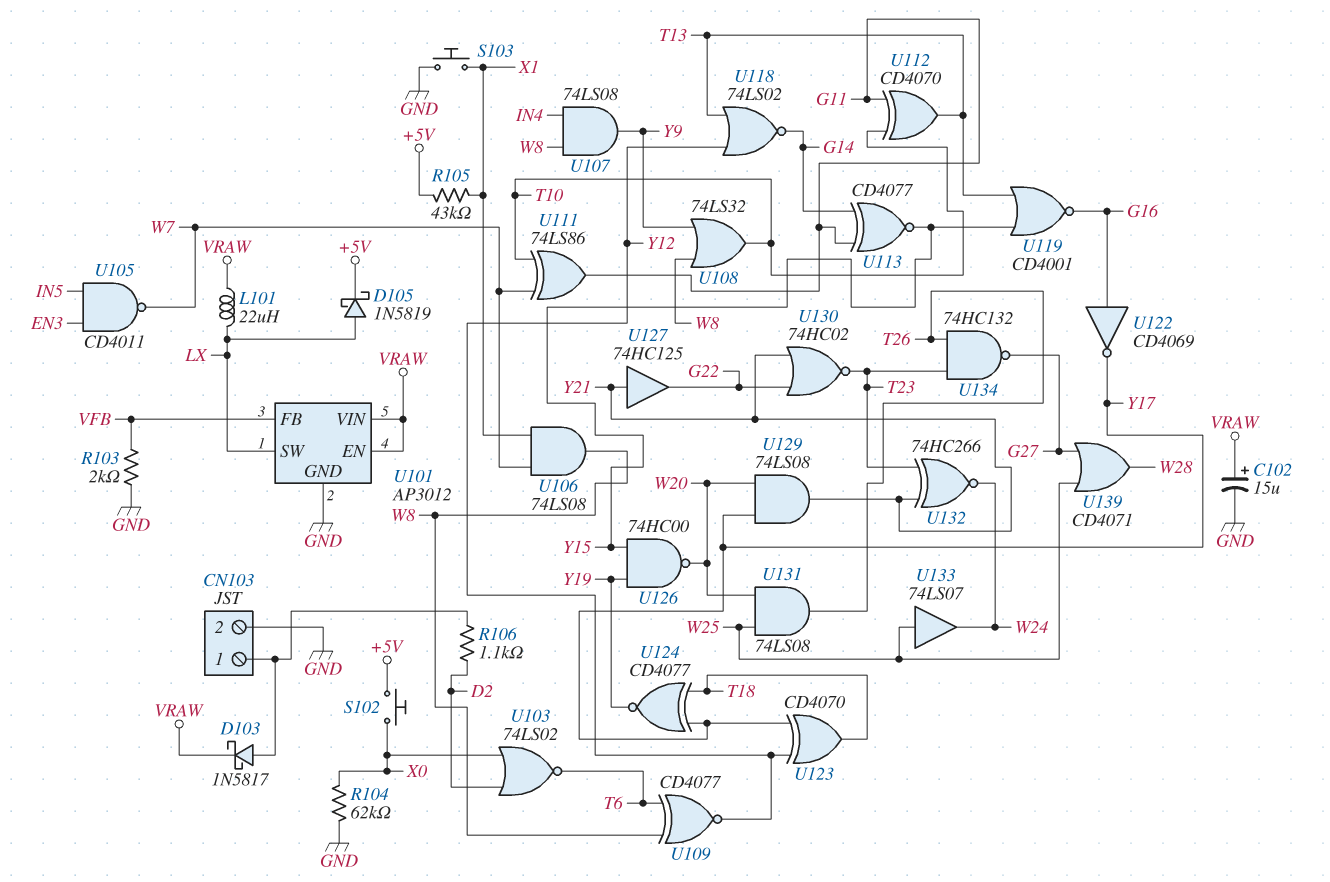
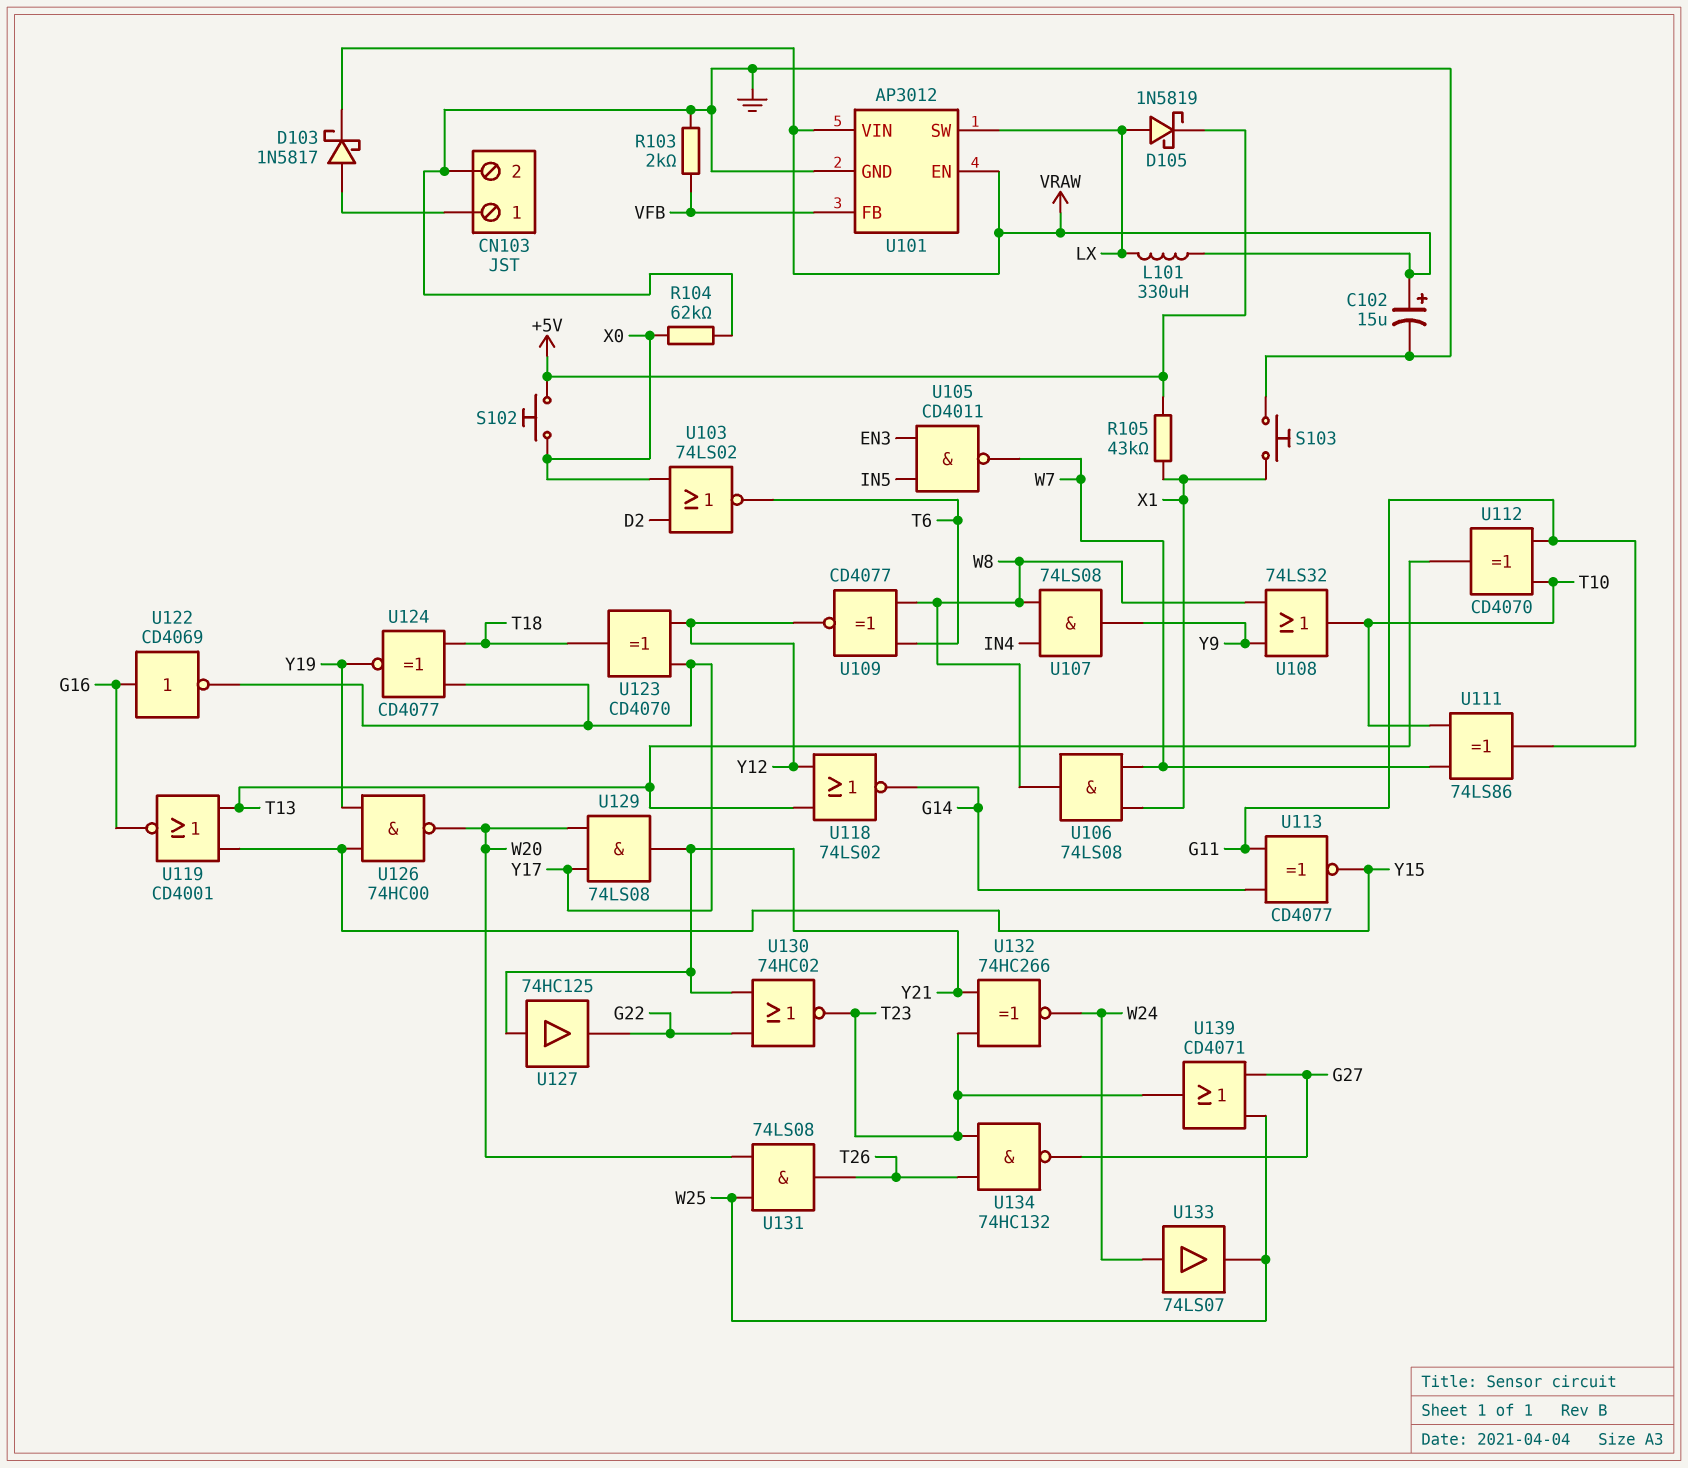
L101: 22uH (LX, VRAW) -> 330uH (LX, VRAW)
R106: 1.1k (CN103/1, D2) -> none
U133: buffer 74LS07 (in W25, out W24) -> buffer 74LS07 (in W24, out W25)
U139: OR CD4071 (in G27, in W25, out W28) -> OR CD4071 (in G27, in W25, out T23)

